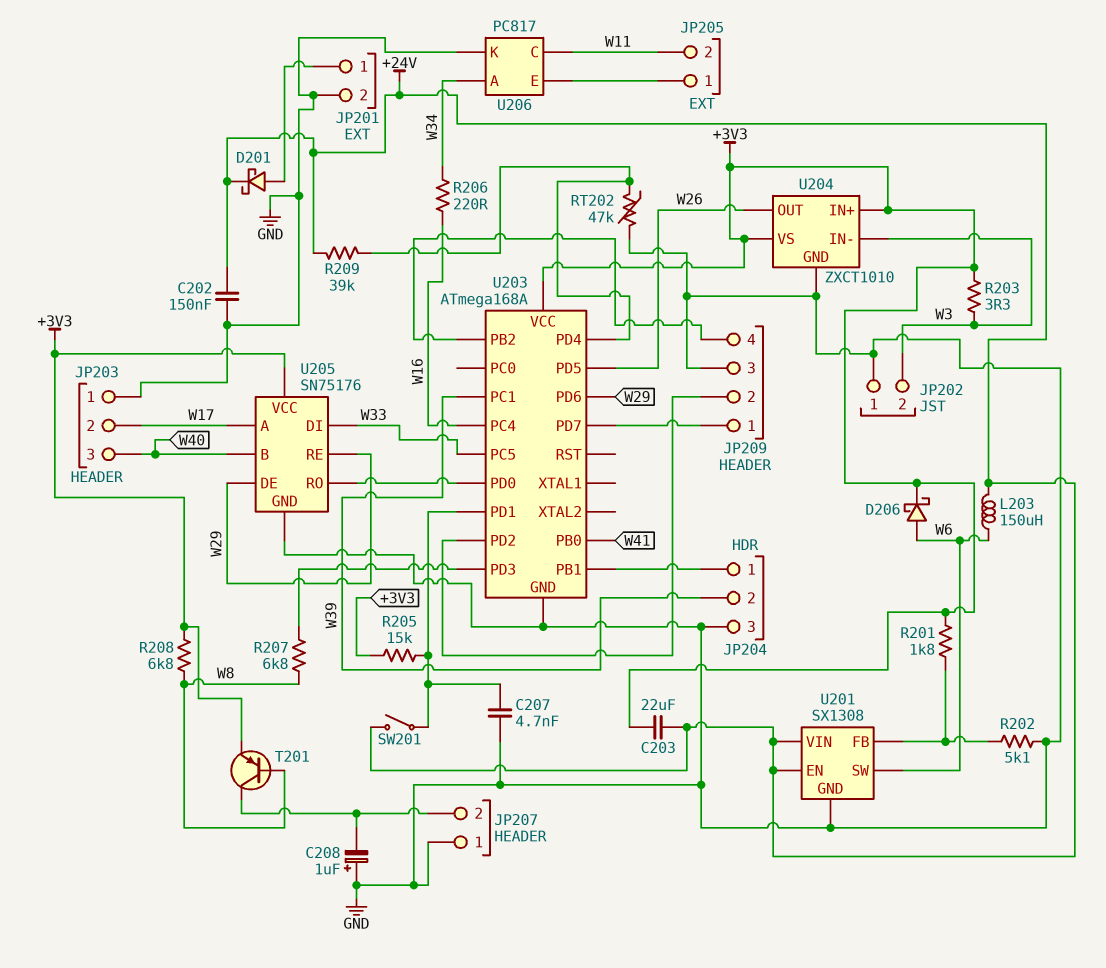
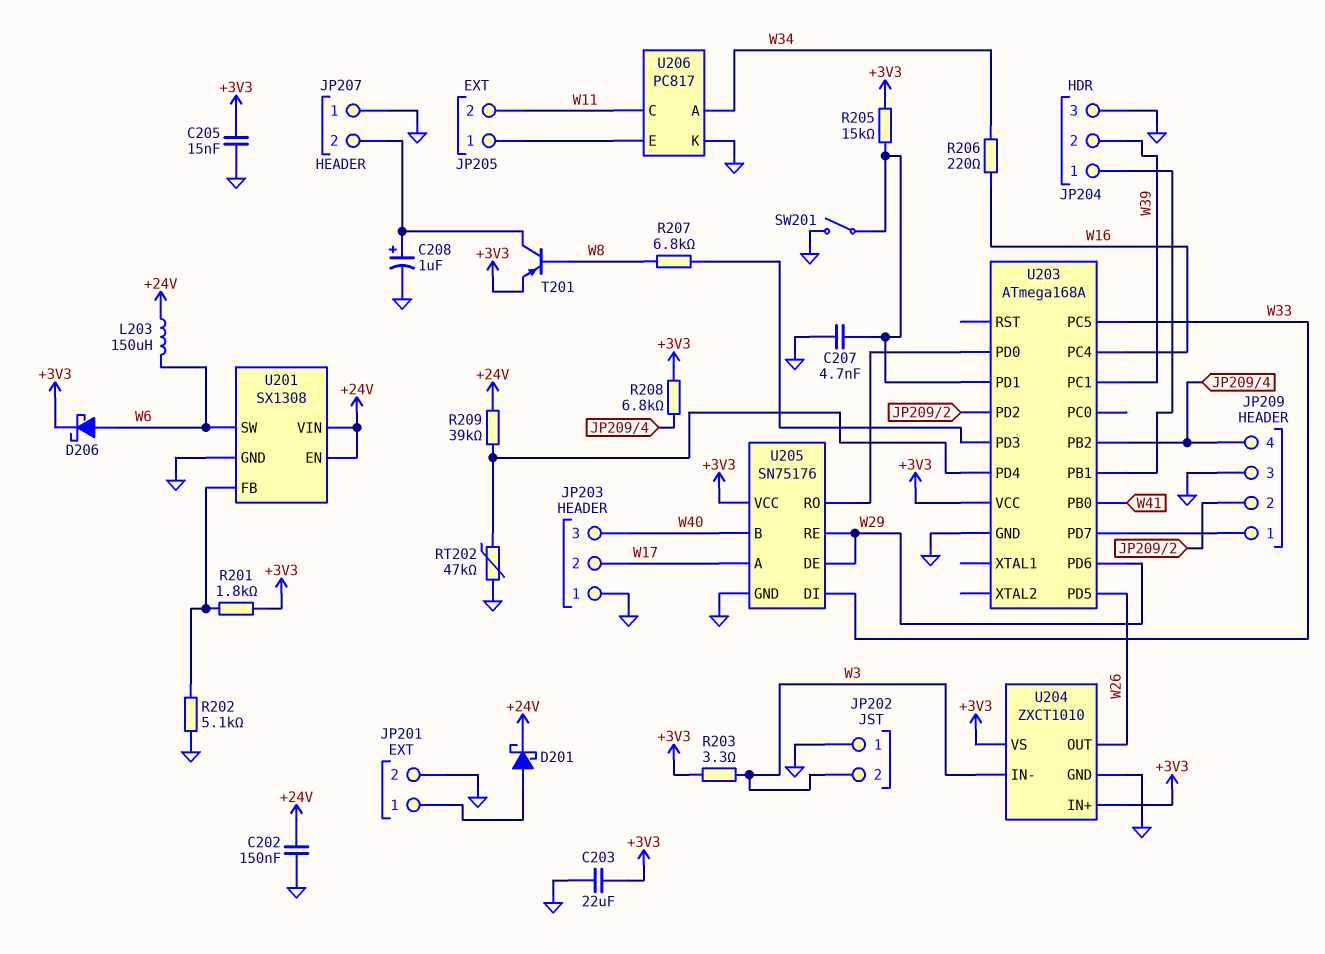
C203: 22uF (+3V3, +24V) -> 22uF (+3V3, GND)
C205: none -> 15nF (+3V3, GND)
C208: 1uF (plus GND, minus JP207/2) -> 1uF (plus JP207/2, minus GND)
R208: 6.8k (+3V3, W8) -> 6.8k (+3V3, JP209/4)
SW201: switch (+24V, U203/PD1) -> switch (GND, U203/PD1)

